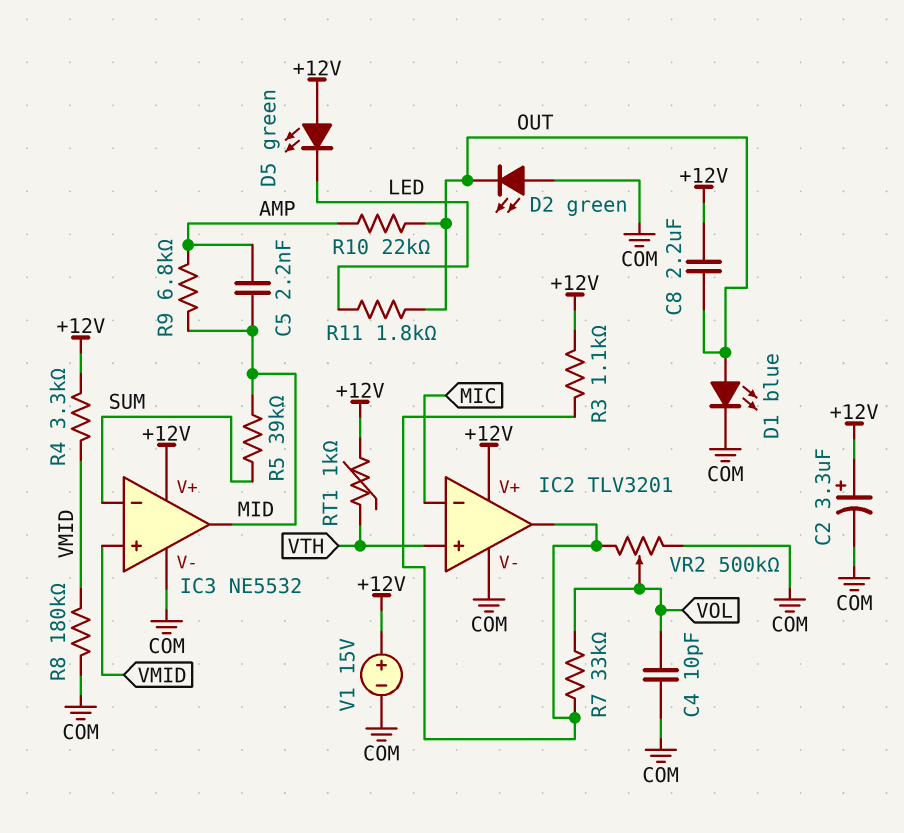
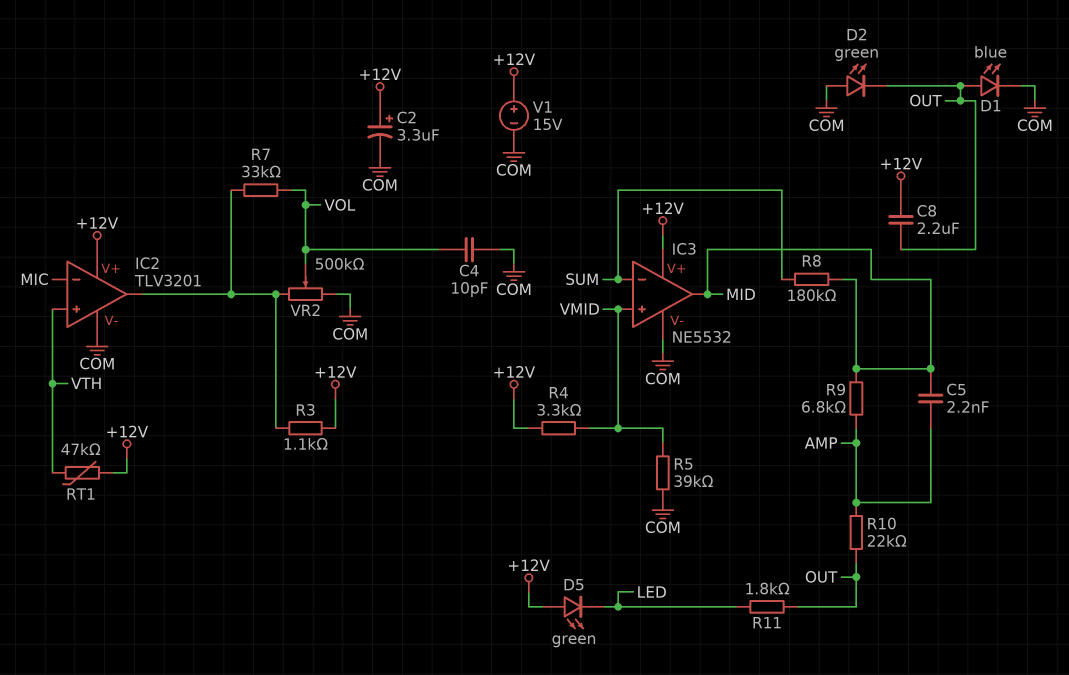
R5: 39k (MID, SUM) -> 39k (COM, VMID)
R8: 180k (COM, VMID) -> 180k (MID, SUM)
RT1: 1k (+12V, VTH) -> 47k (+12V, VTH)

